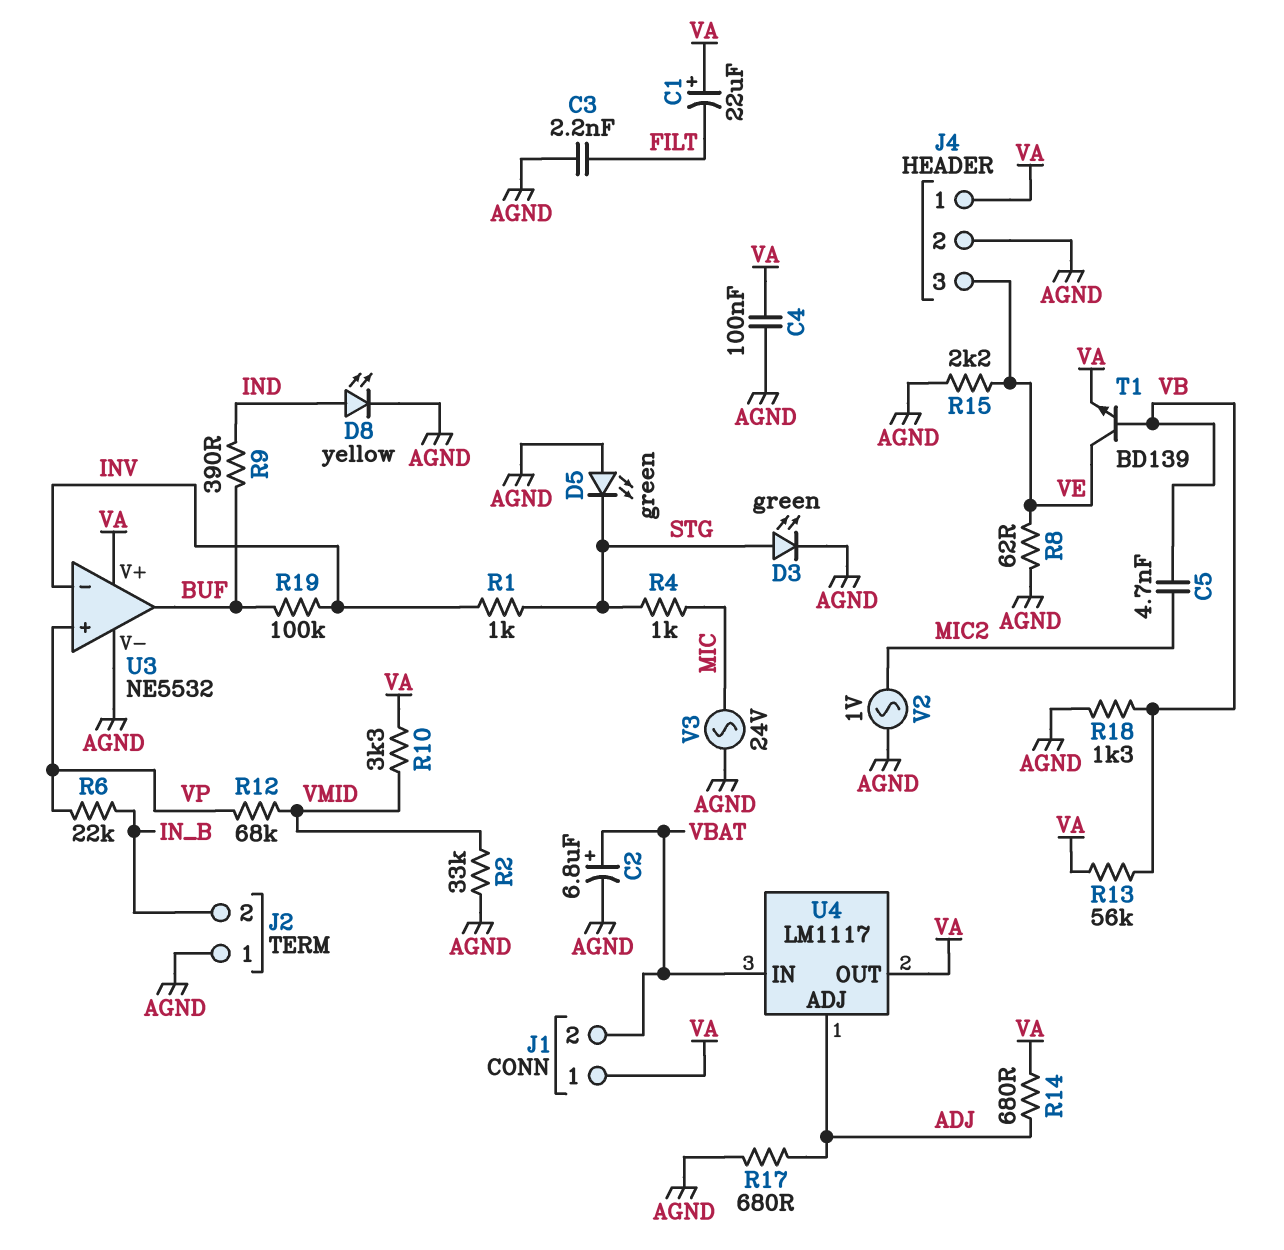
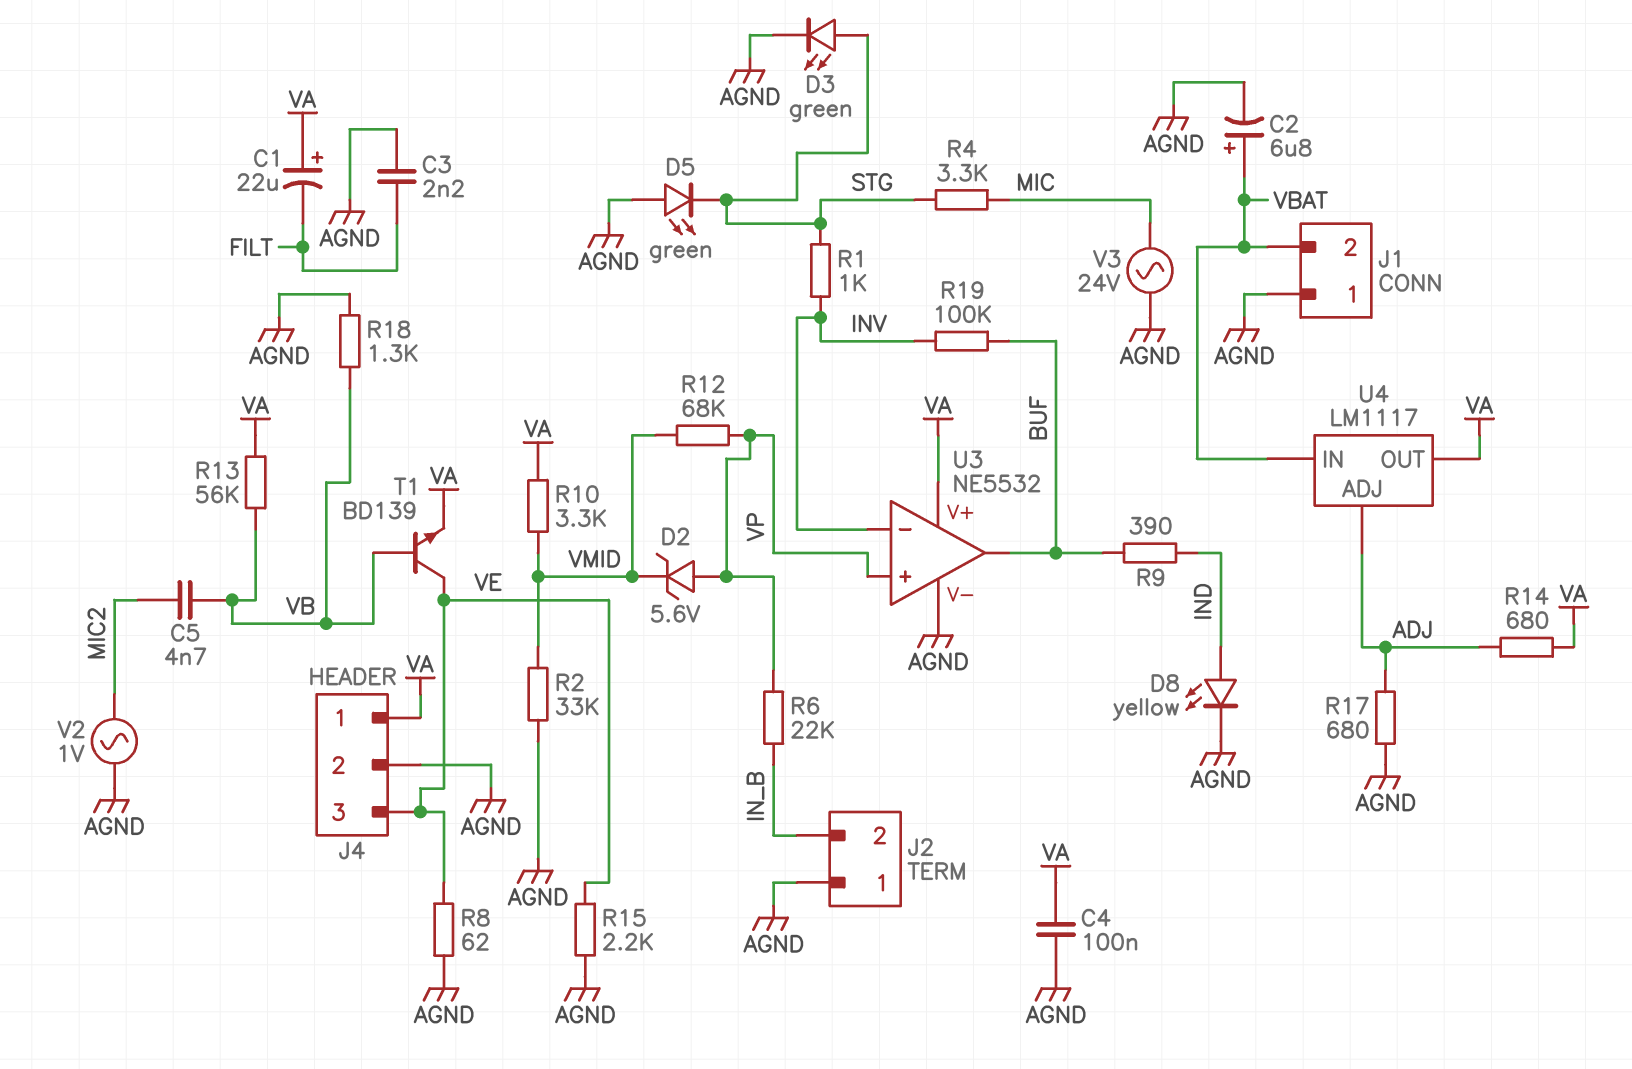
D2: none -> zener 5.6V (A VP, K VMID)
J1 pin 1: VA -> AGND
R4: 1k (MIC, STG) -> 3.3k (MIC, STG)

